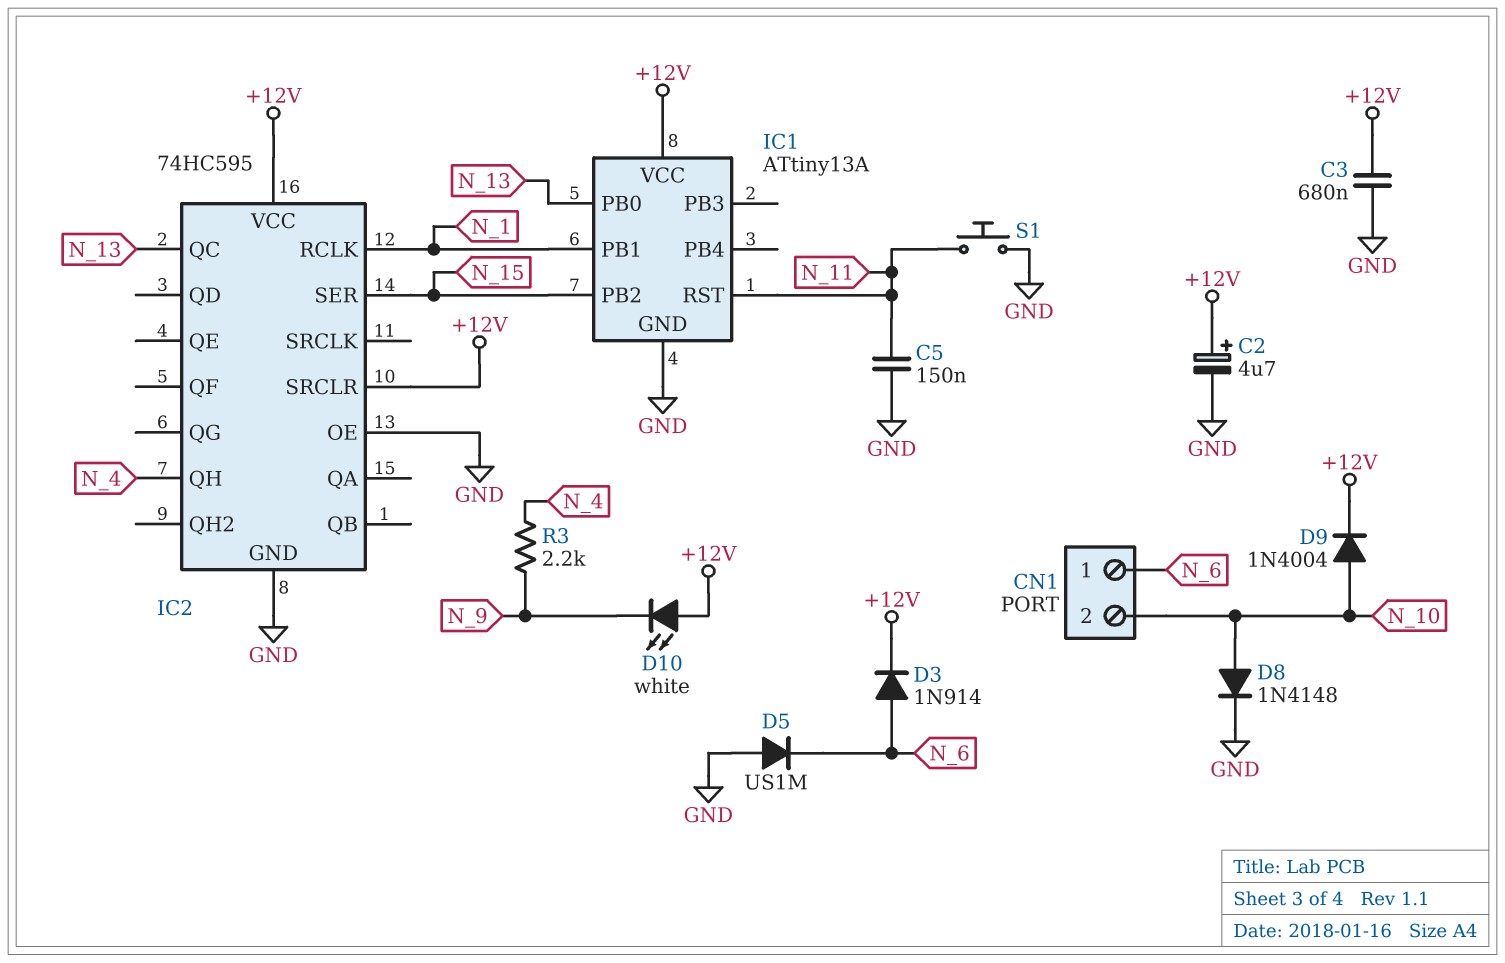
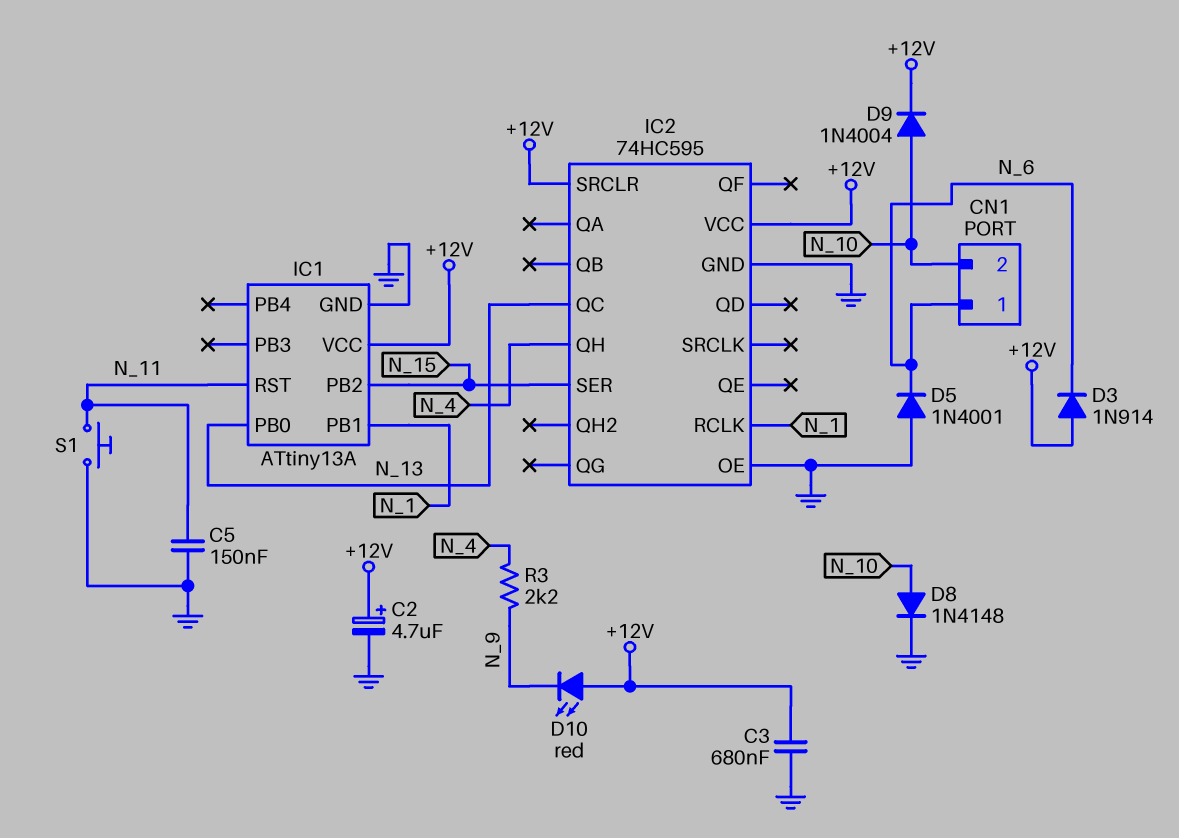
D3: diode 1N914 (A N_6, K +12V) -> diode 1N914 (A +12V, K N_6)
D5: diode US1M (A GND, K N_6) -> diode 1N4001 (A GND, K N_6)
D10: LED white (A +12V, K N_9) -> LED red (A +12V, K N_9)

